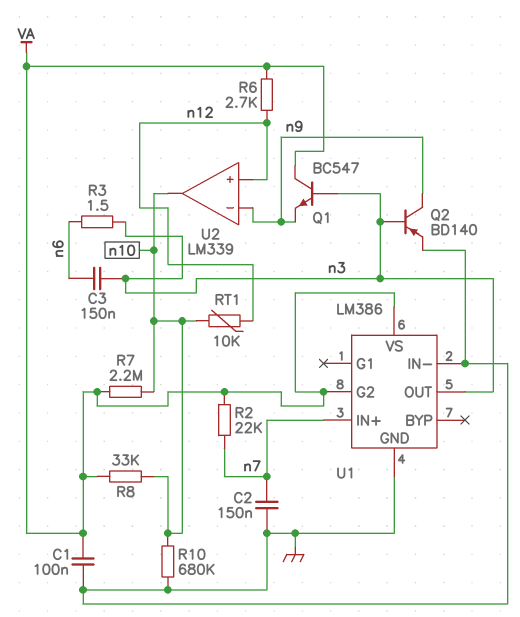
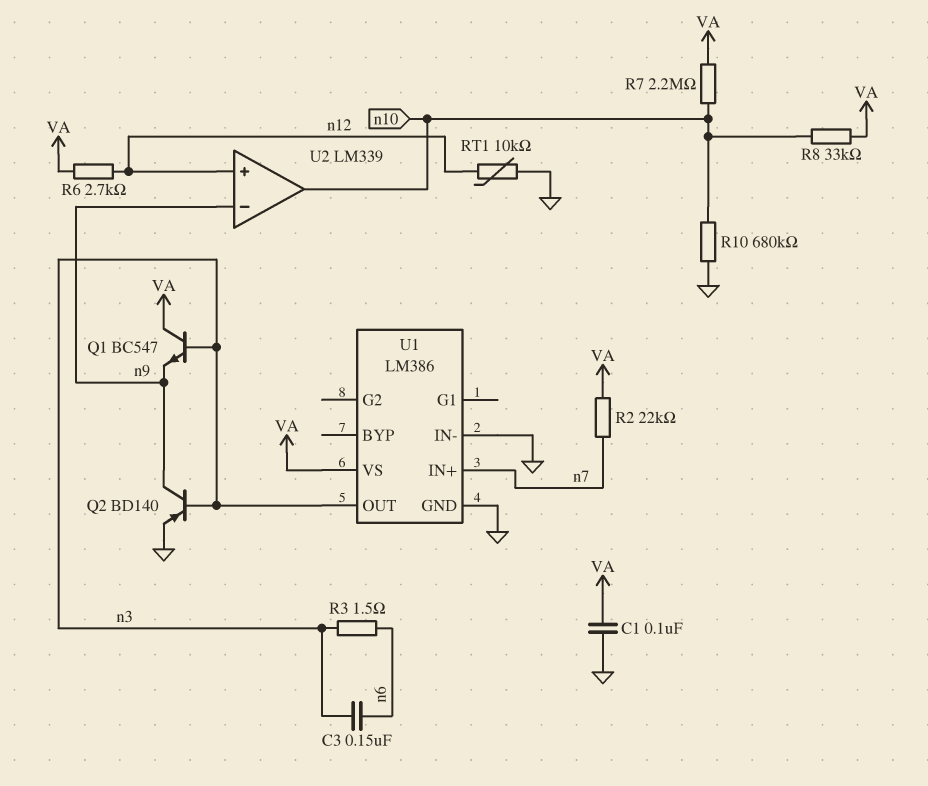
C2: 150nF (GND, n7) -> none
RT1: 10k (n10, n12) -> 10k (GND, n12)
U1 pin G2: VA -> none

